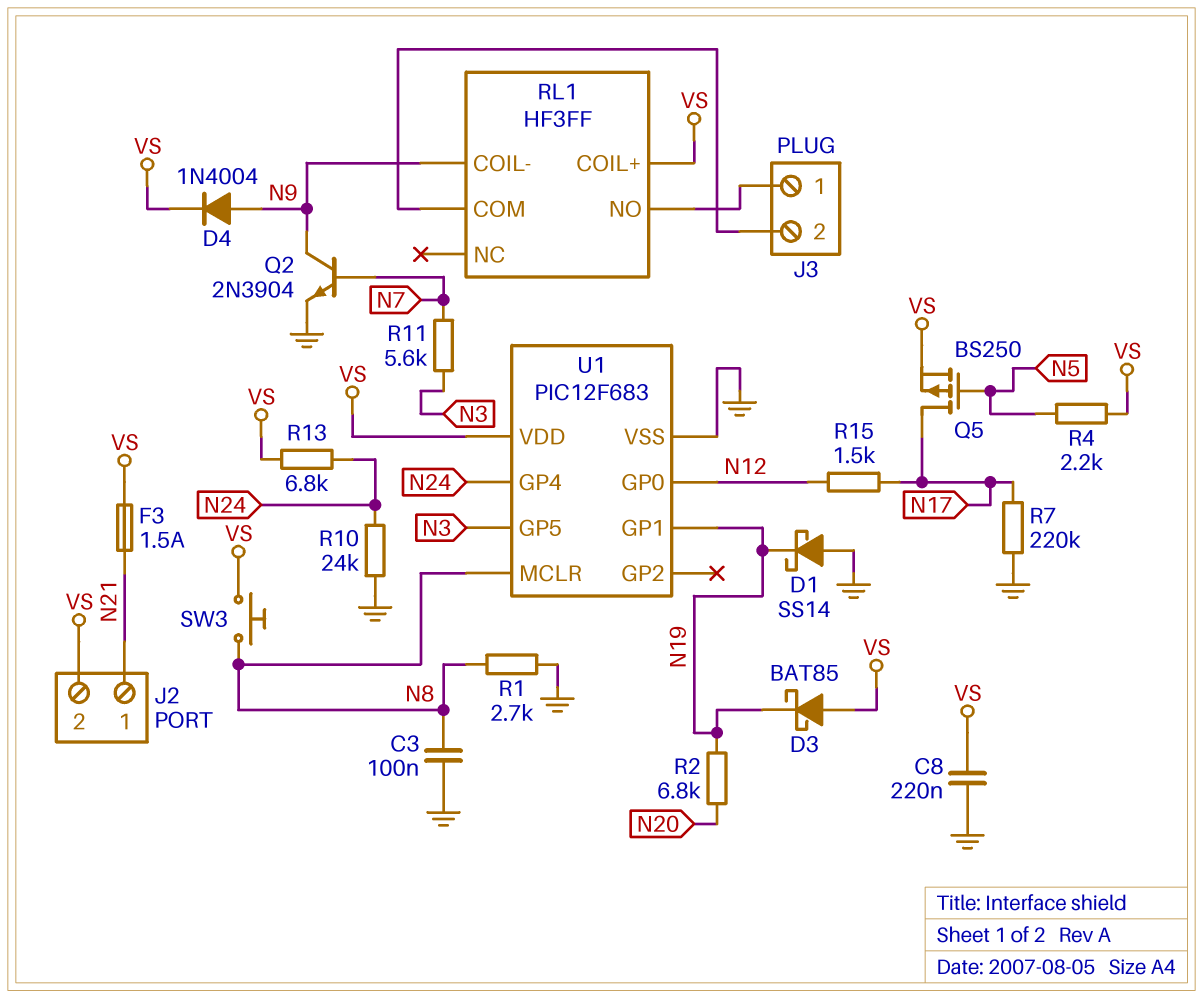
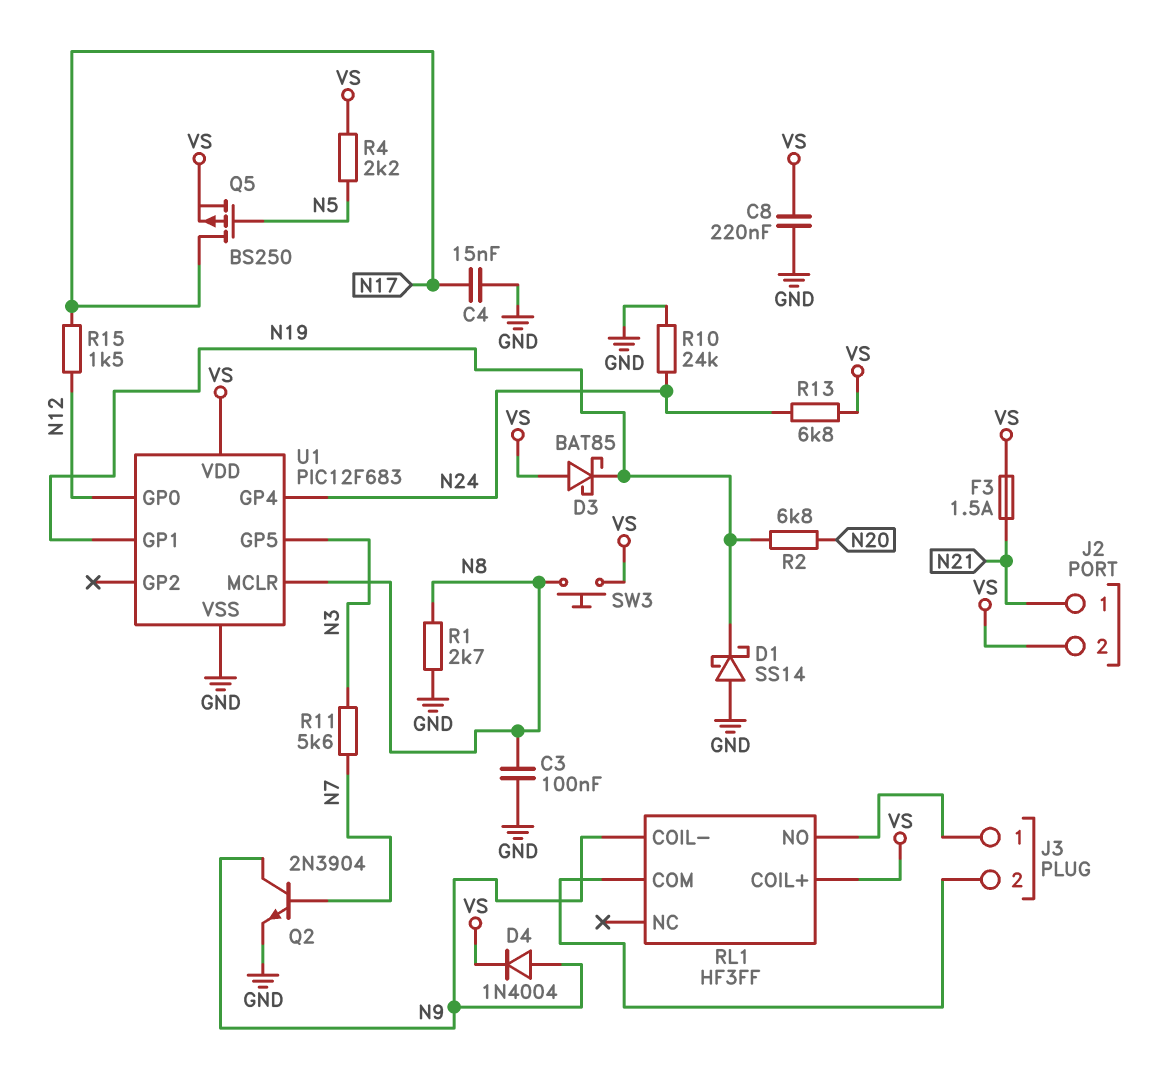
C4: none -> 15nF (GND, N17)
R7: 220k (GND, N17) -> none

